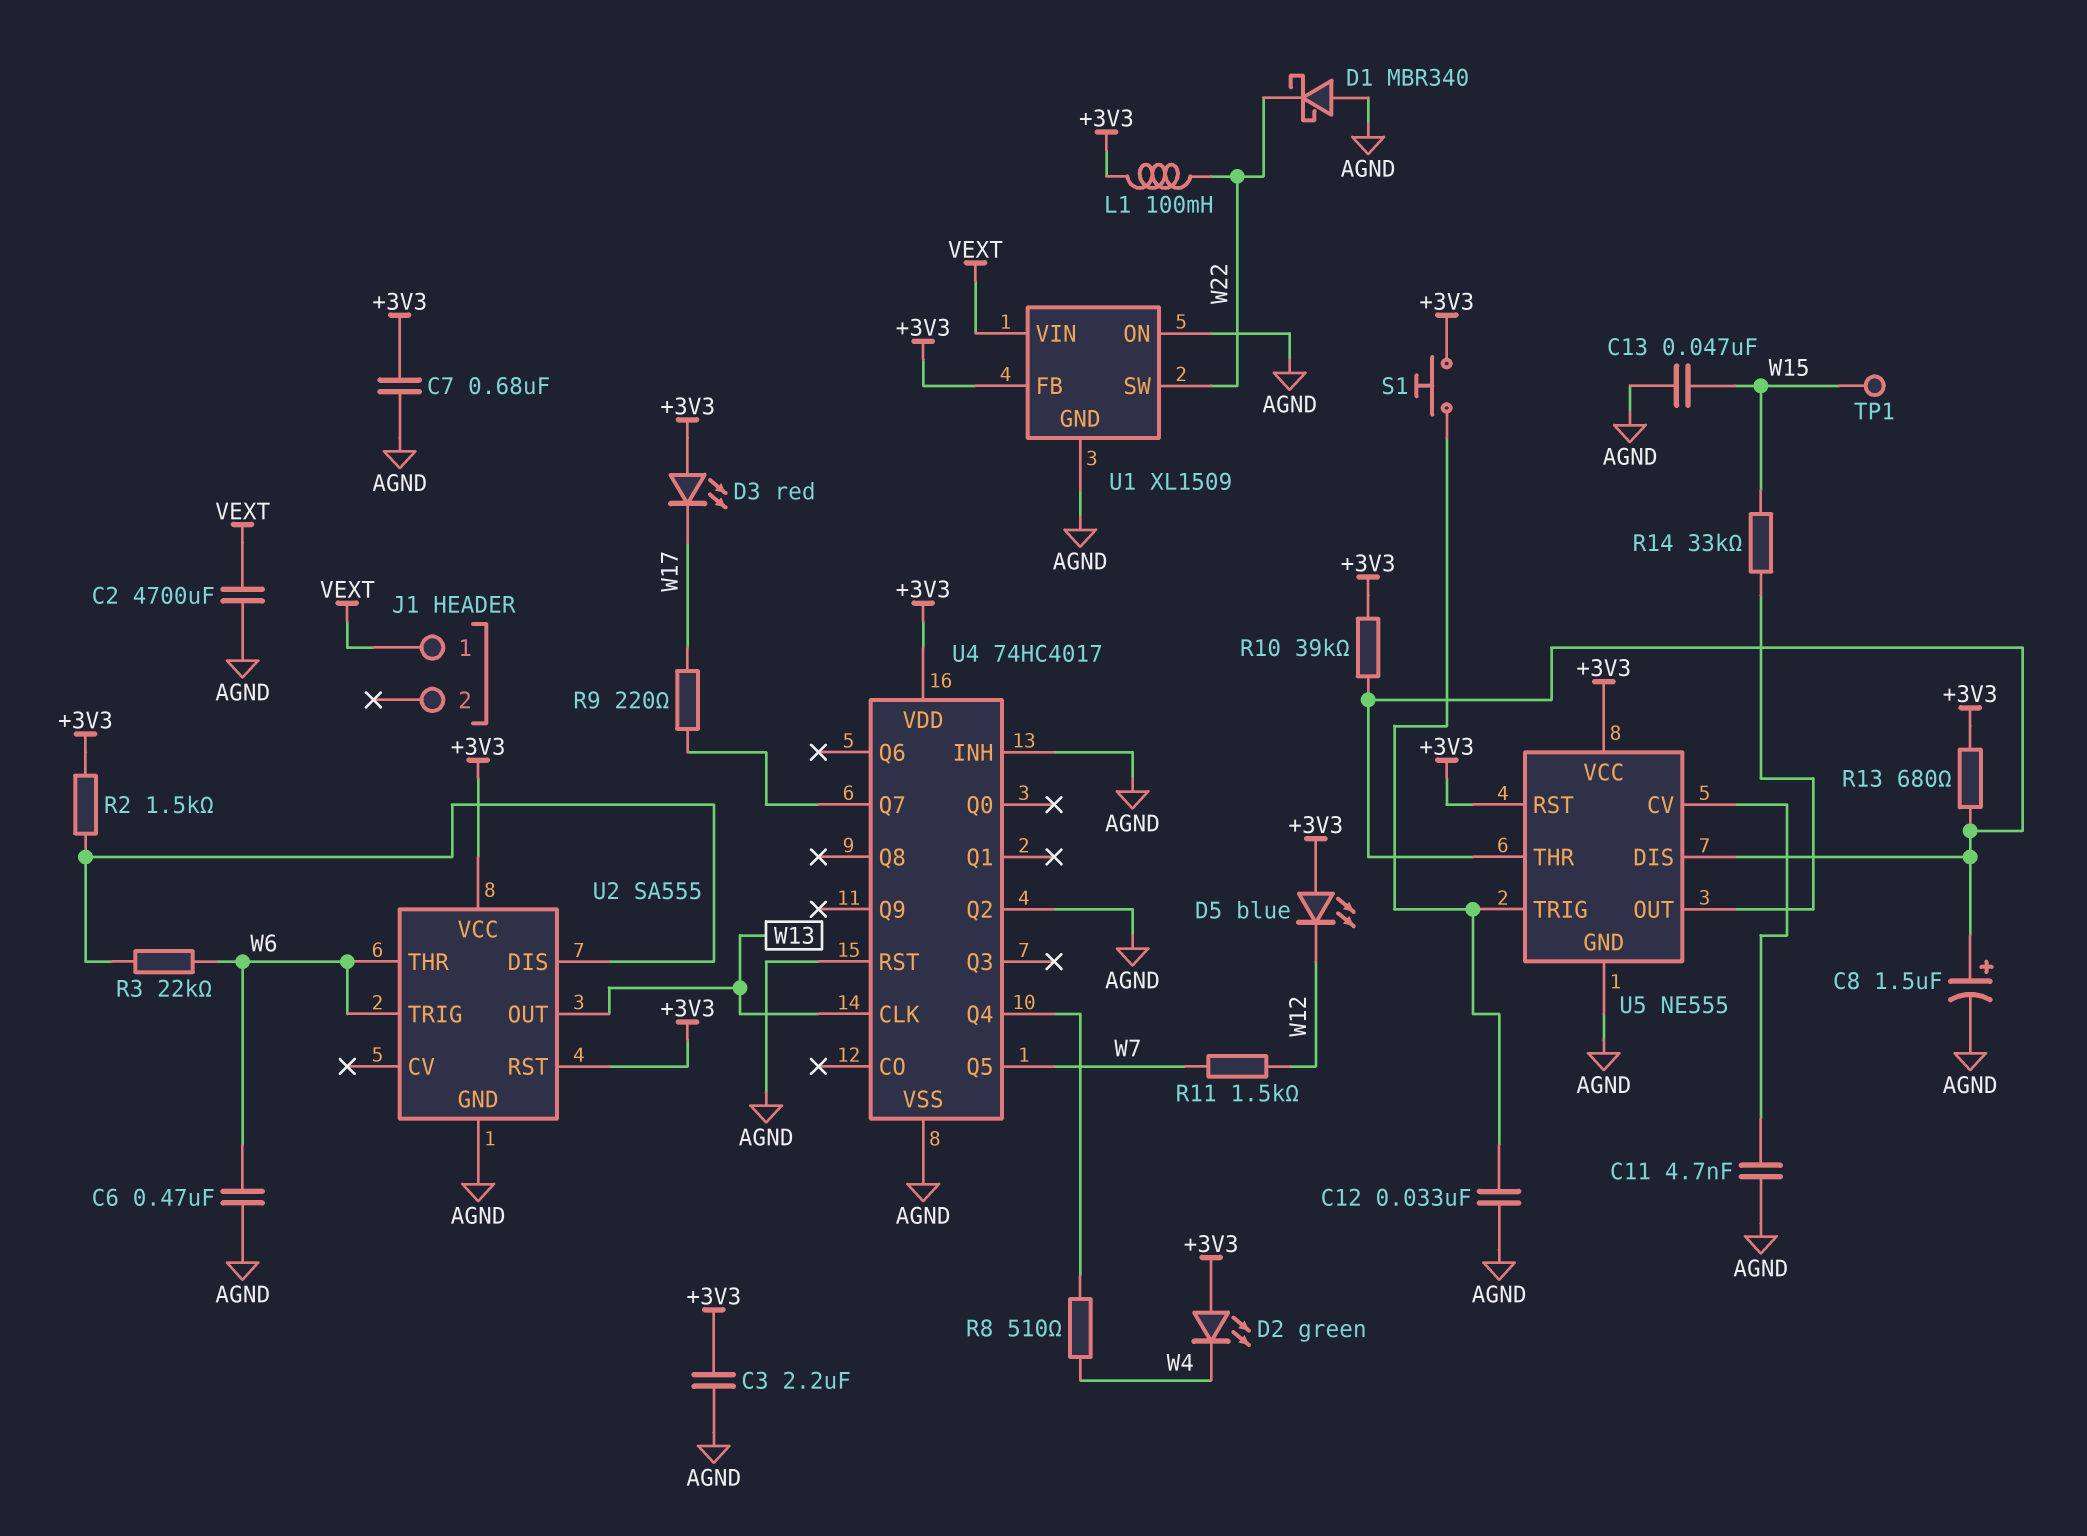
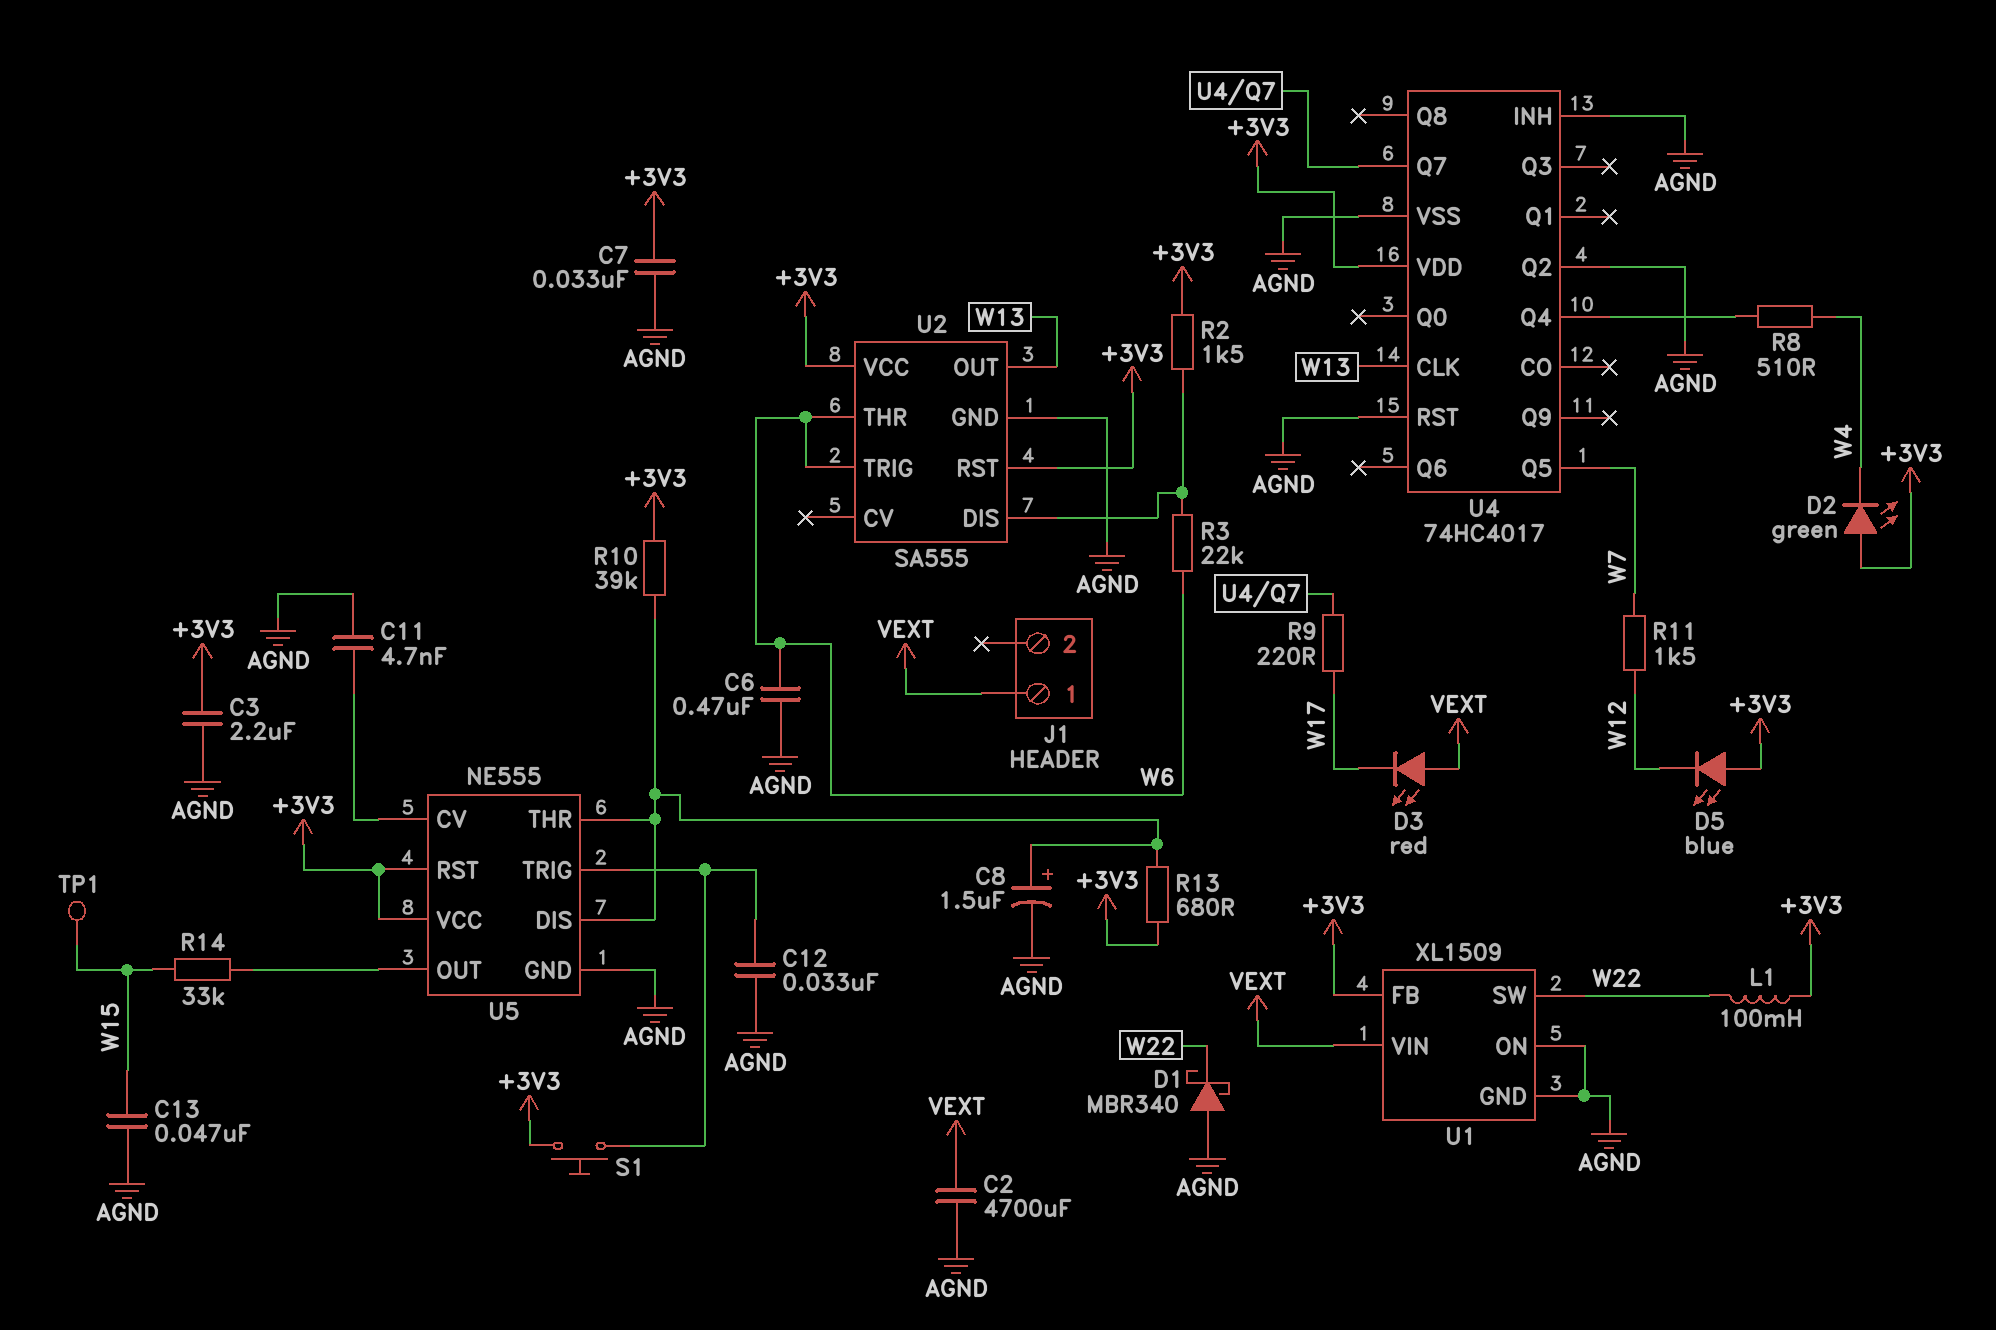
C7: 680nF (+3V3, AGND) -> 33nF (+3V3, AGND)
D3: LED red (A +3V3, K W17) -> LED red (A VEXT, K W17)

